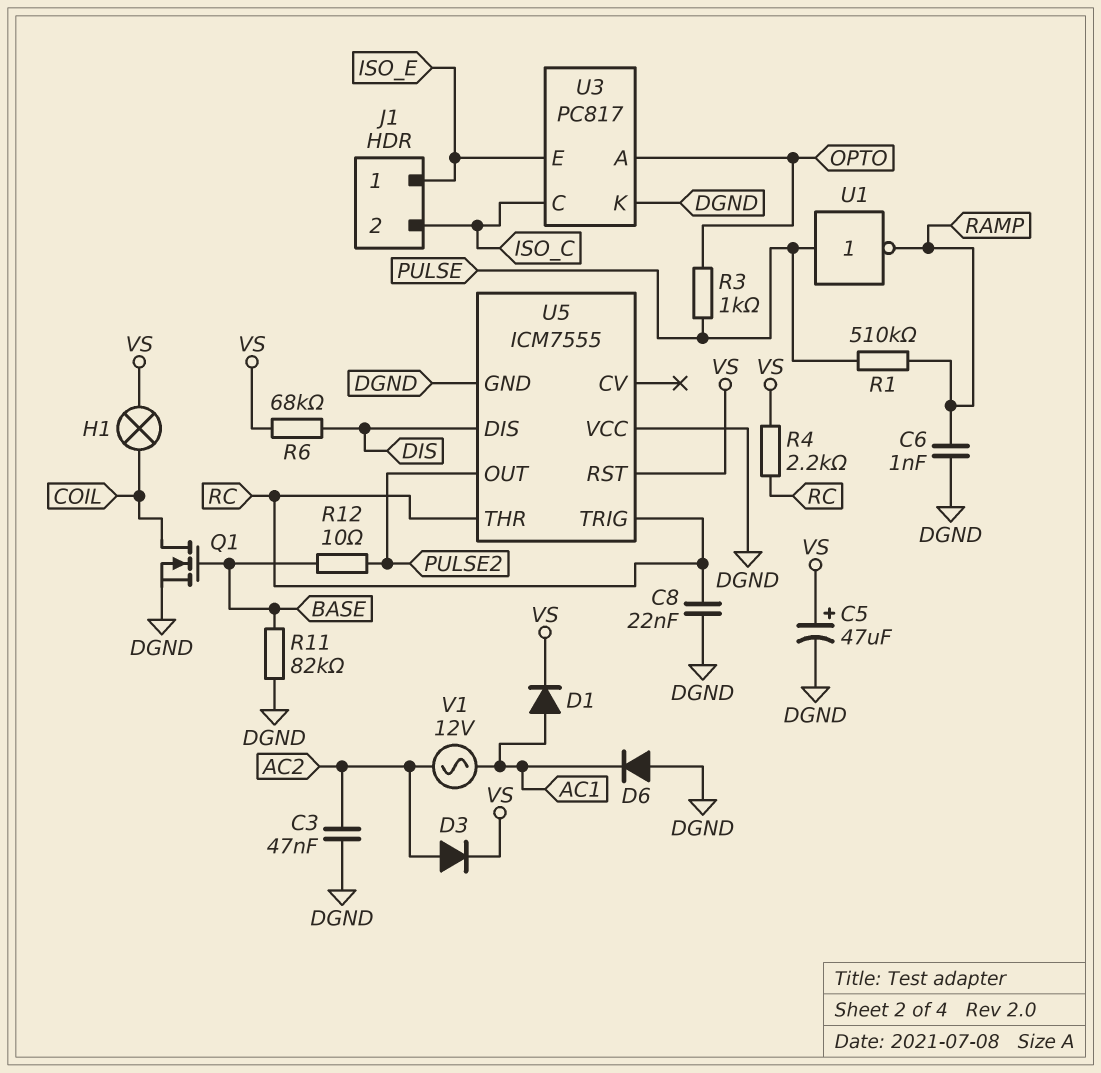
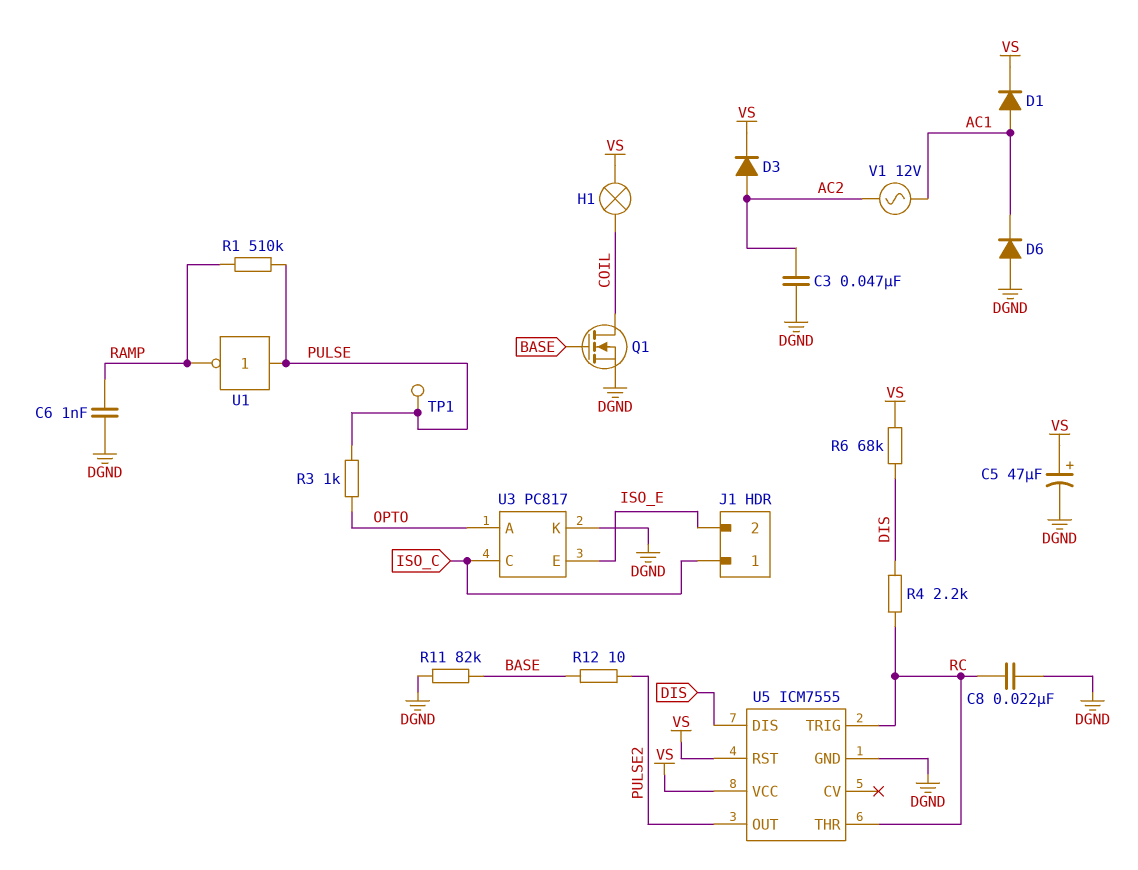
J1 pin 1: ISO_E -> ISO_C
J1 pin 2: ISO_C -> ISO_E
R4: 2.2k (RC, VS) -> 2.2k (DIS, RC)
TP1: none -> test point (PULSE)
U5 pin VCC: DGND -> VS

